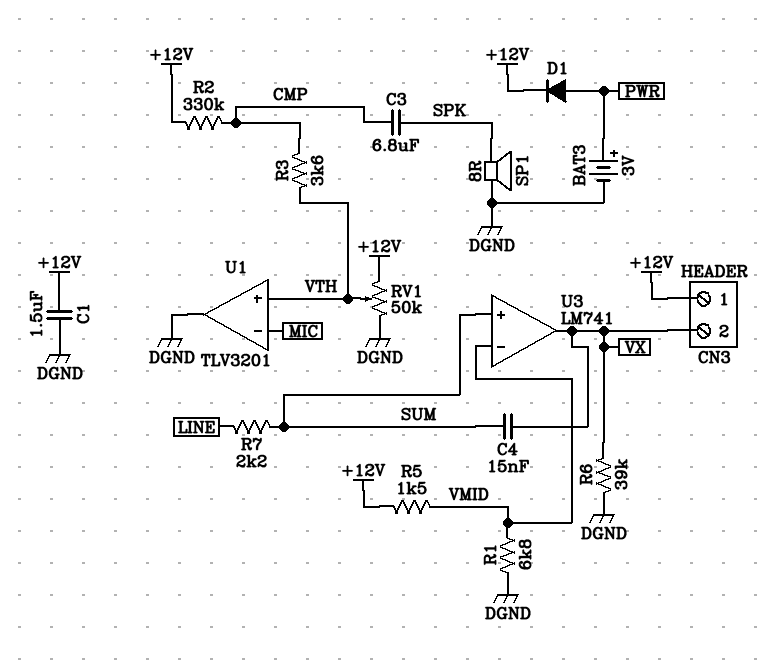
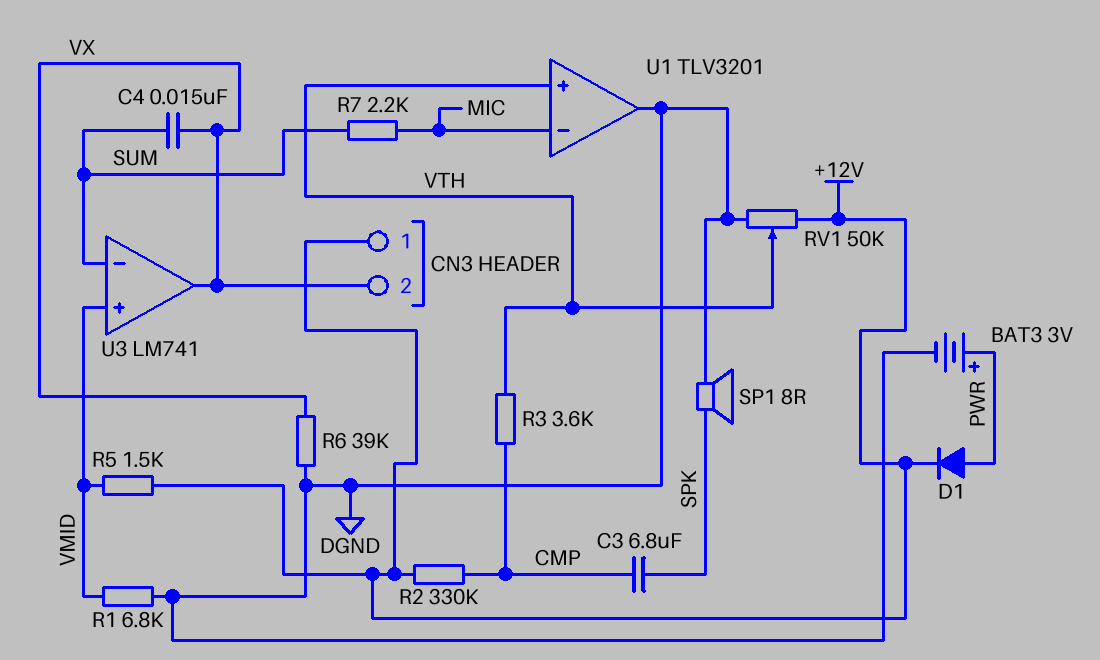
C1: 1.5uF (+12V, DGND) -> none
R7: 2.2k (LINE, SUM) -> 2.2k (MIC, SUM)
U3 pin in+: SUM -> VMID
U3 pin in-: VMID -> SUM

